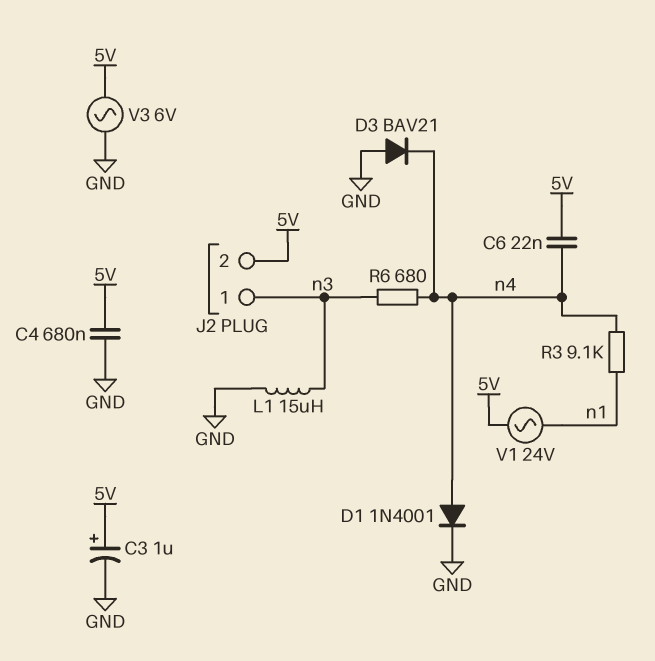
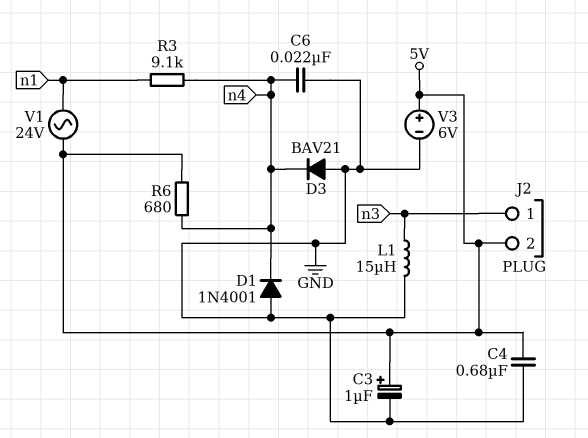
C6: 22nF (5V, n4) -> 22nF (GND, n4)
D1: diode 1N4001 (A n4, K GND) -> diode 1N4001 (A GND, K n4)
R6: 680 (n3, n4) -> 680 (5V, n4)
V3: AC 6V (5V, GND) -> 6V (plus 5V, minus GND)

